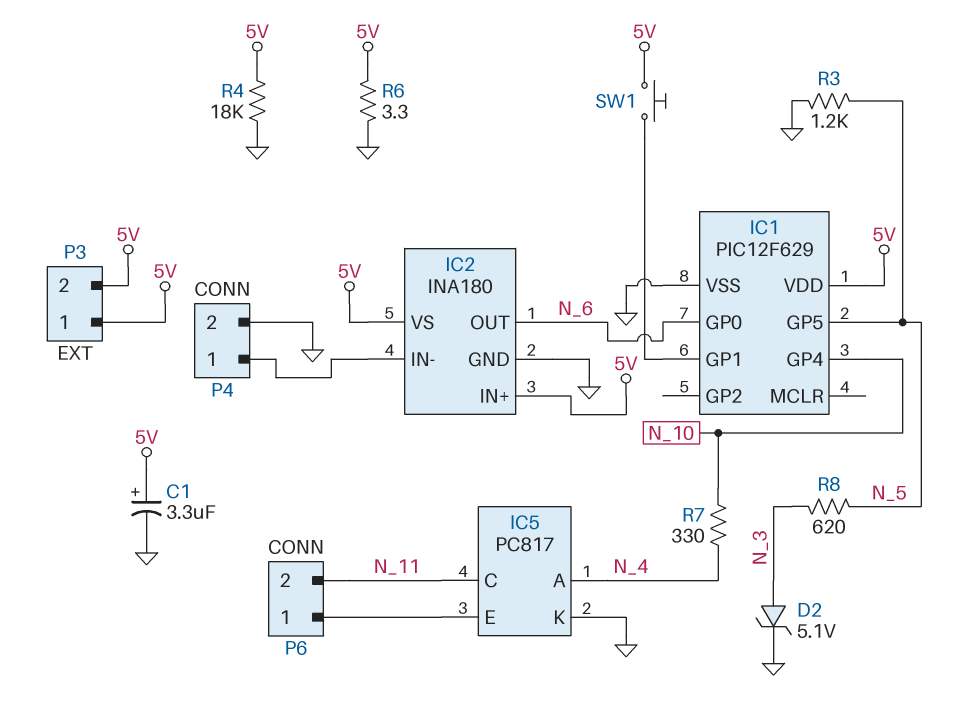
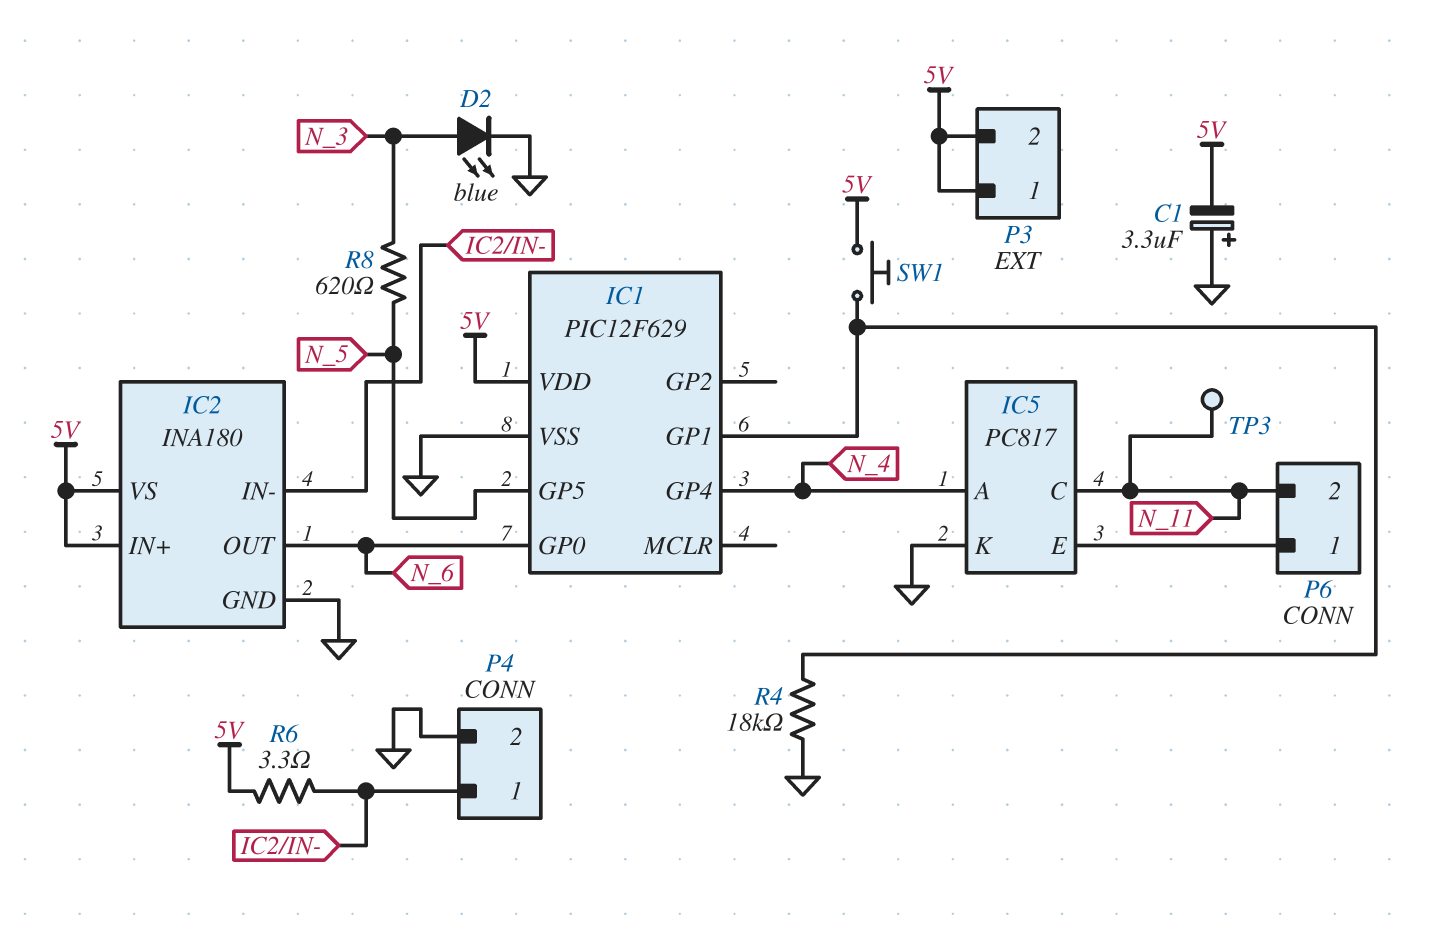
C1: 3.3uF (plus 5V, minus GND) -> 3.3uF (plus GND, minus 5V)
D2: zener 5.1V (A N_3, K GND) -> LED blue (A N_3, K GND)
IC1 pin GP4: N_10 -> N_4
R3: 1.2k (GND, N_5) -> none
R4: 18k (5V, GND) -> 18k (GND, IC1/GP1)
R6: 3.3 (5V, GND) -> 3.3 (5V, IC2/IN-)
R7: 330 (N_4, N_10) -> none
TP3: none -> test point (N_11)

